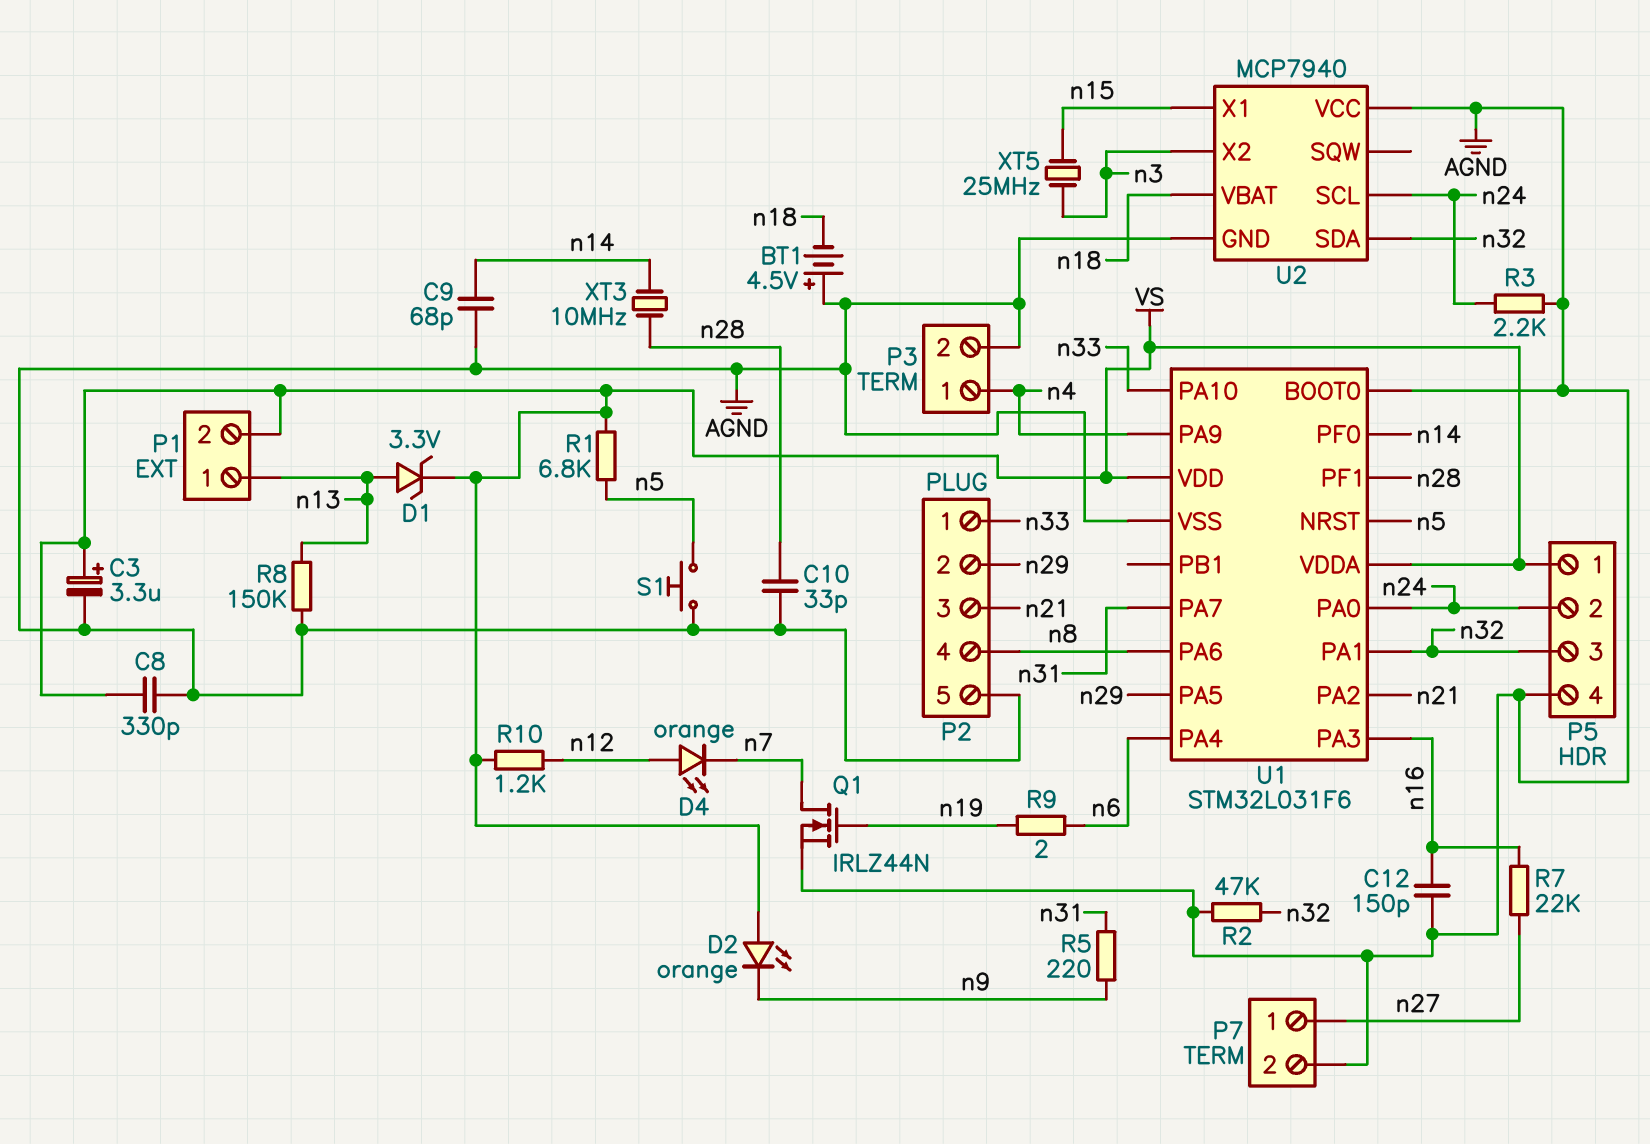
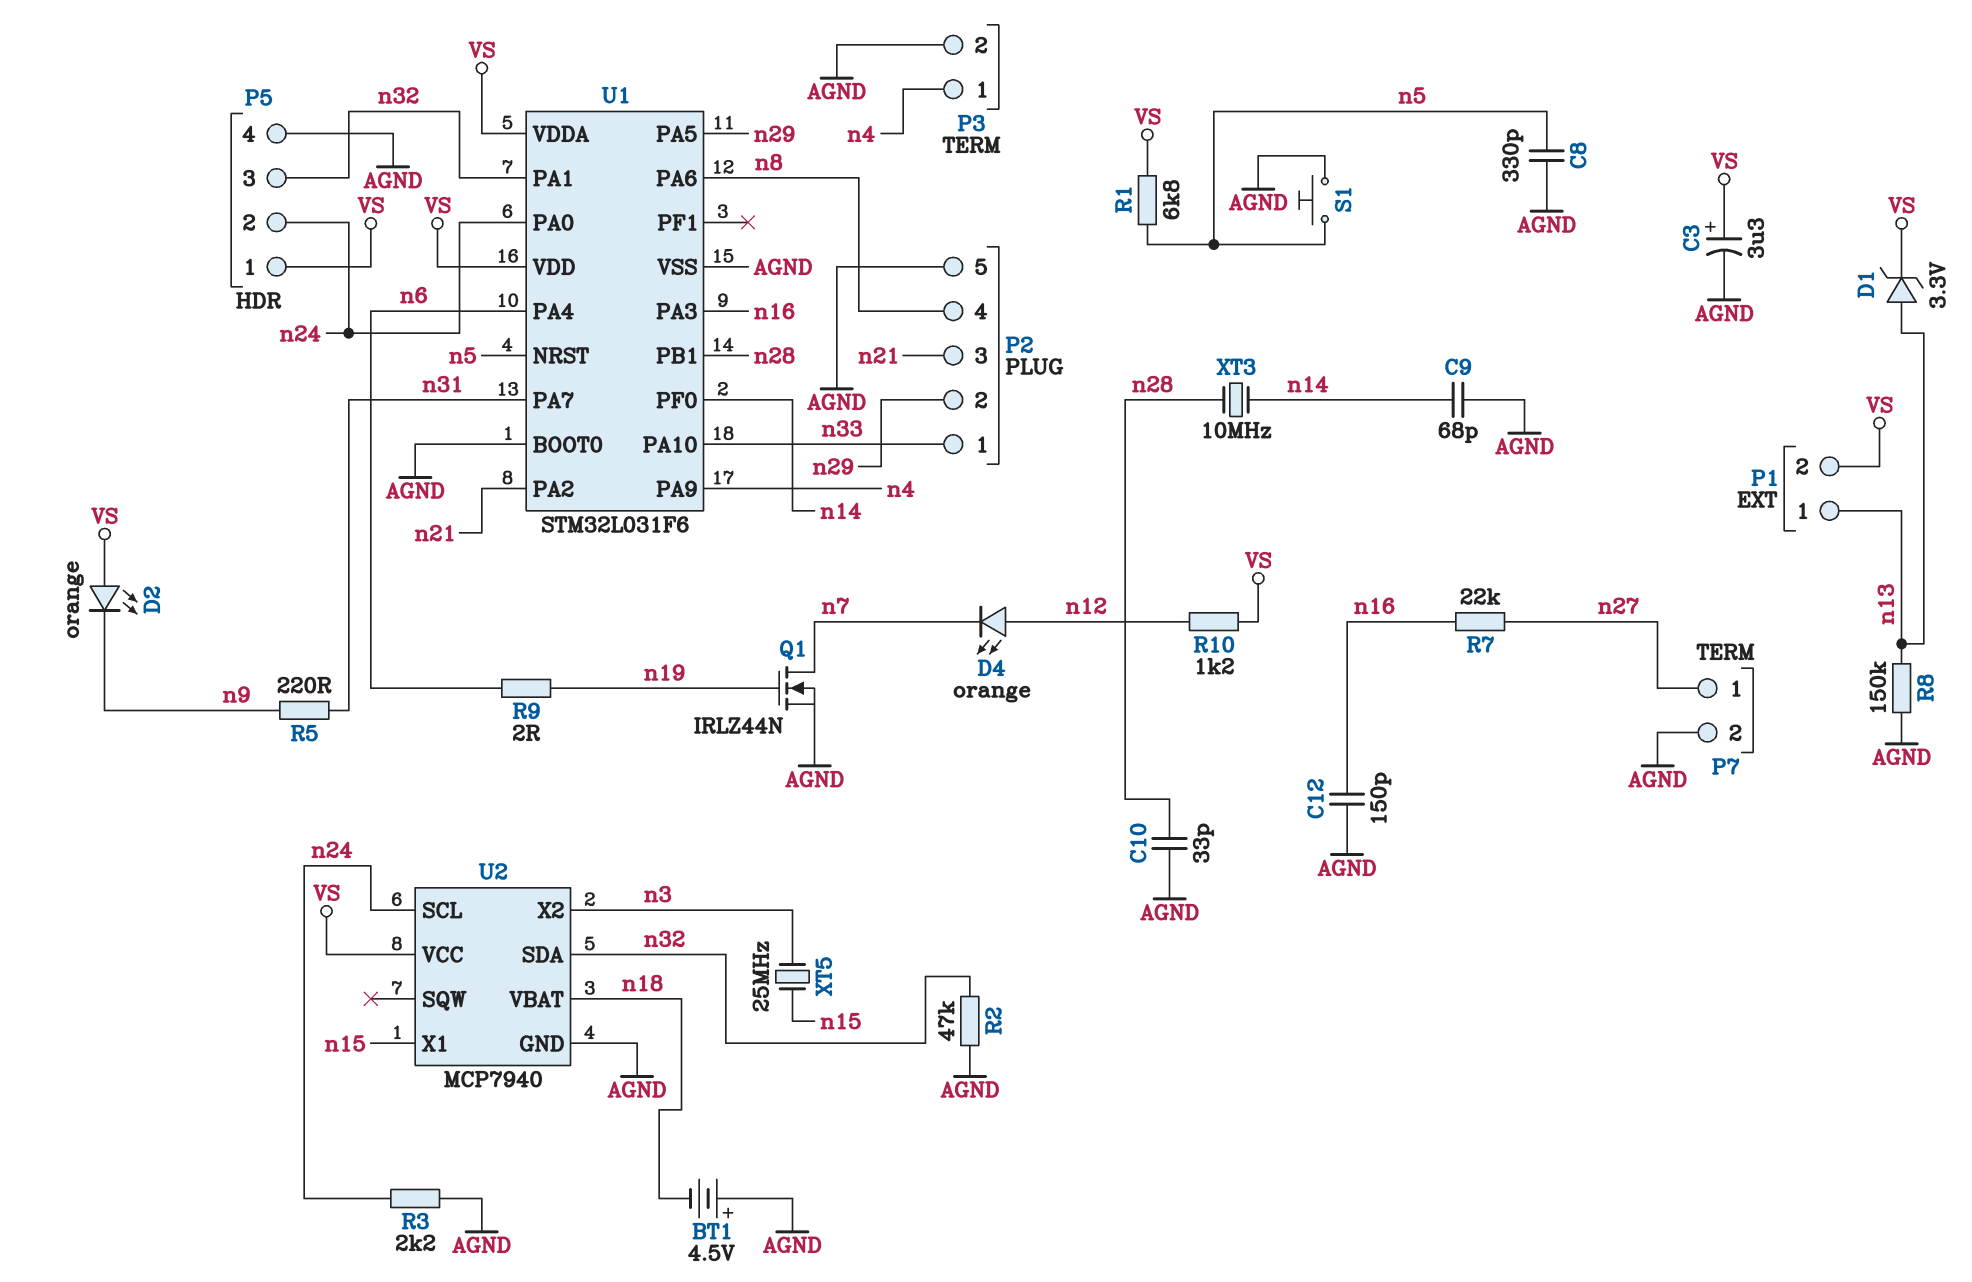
C8: 330pF (AGND, VS) -> 330pF (AGND, n5)
U1 pin PB1: none -> n28
U1 pin PF1: n28 -> none
U2 pin VCC: AGND -> VS

